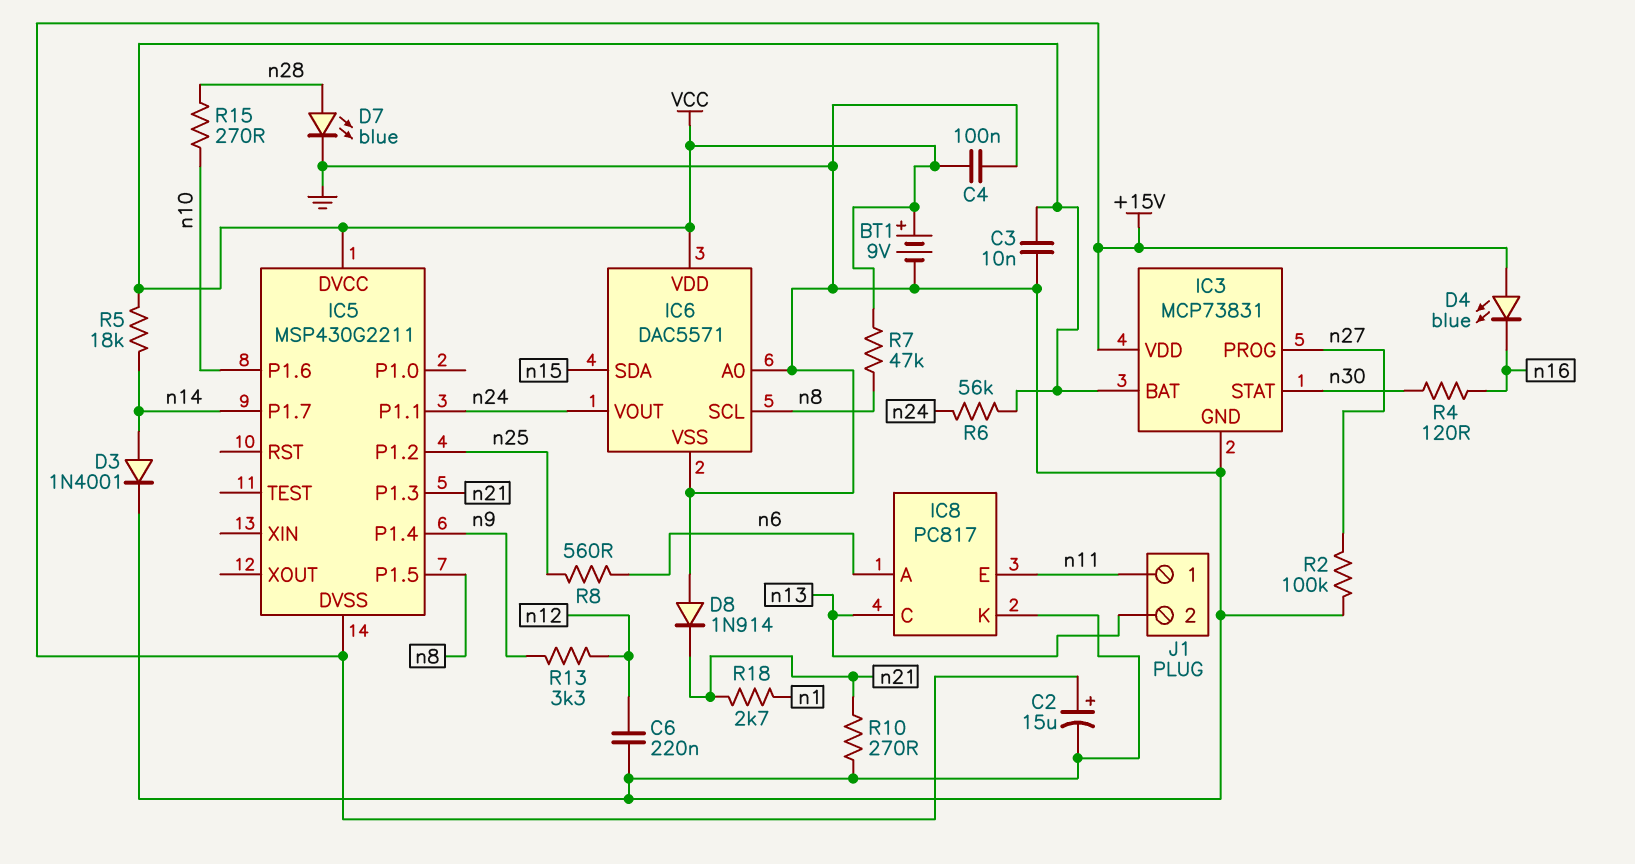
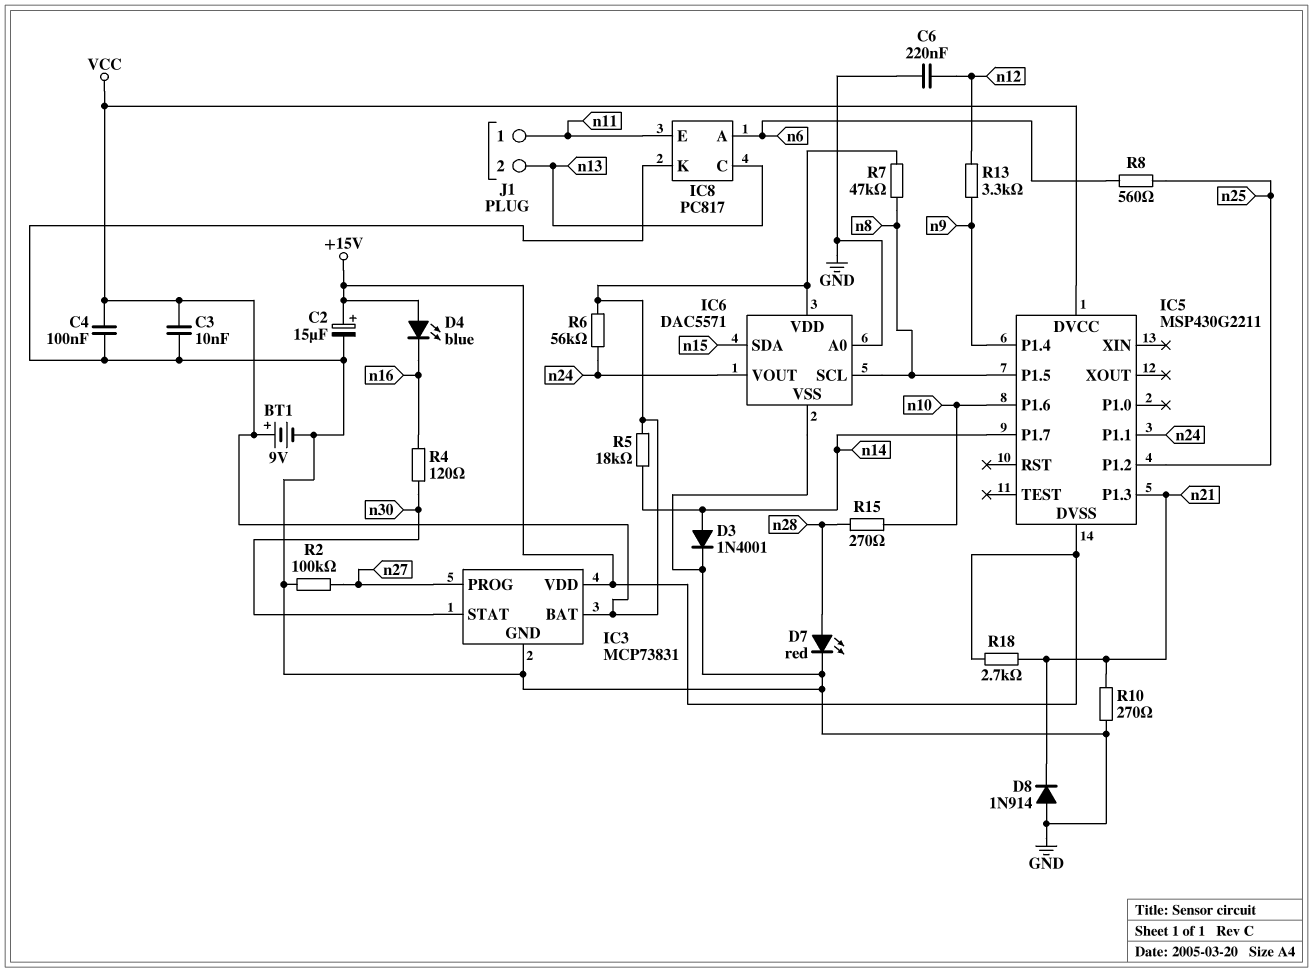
D7: LED blue (A n28, K GND) -> LED red (A n28, K GND)
R18: 2.7k (n1, n21) -> 2.7k (+15V, n21)

